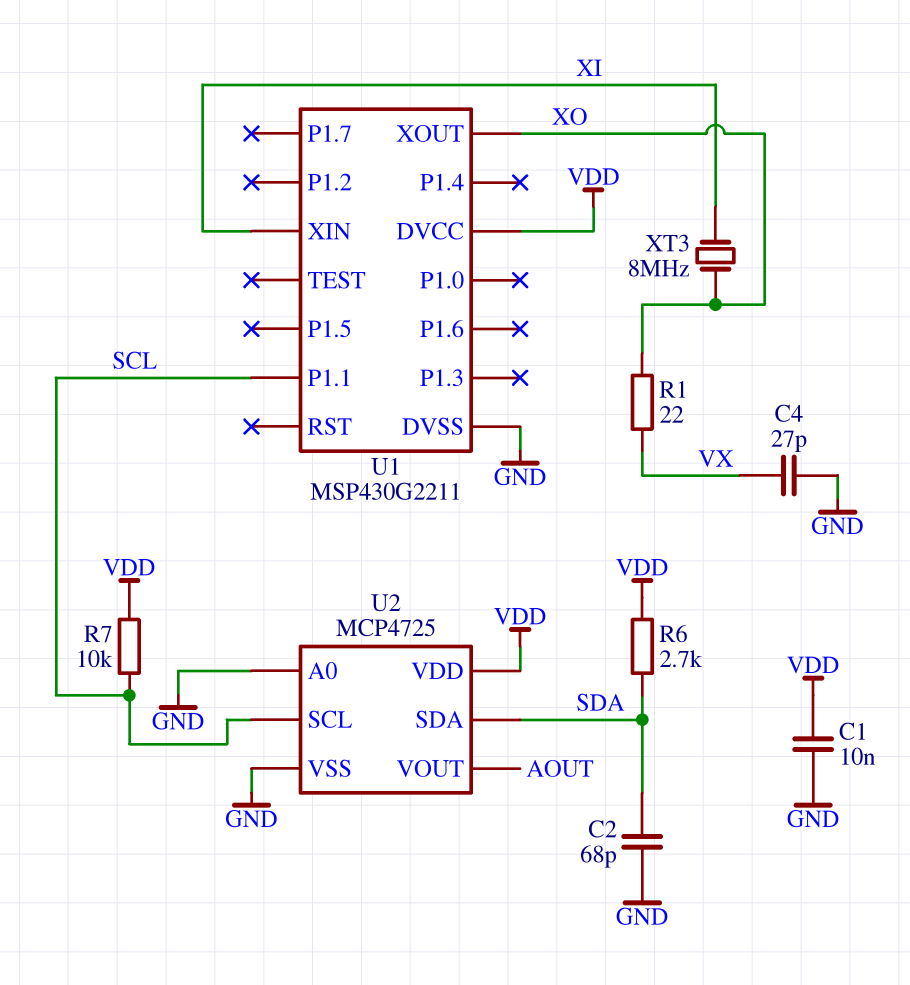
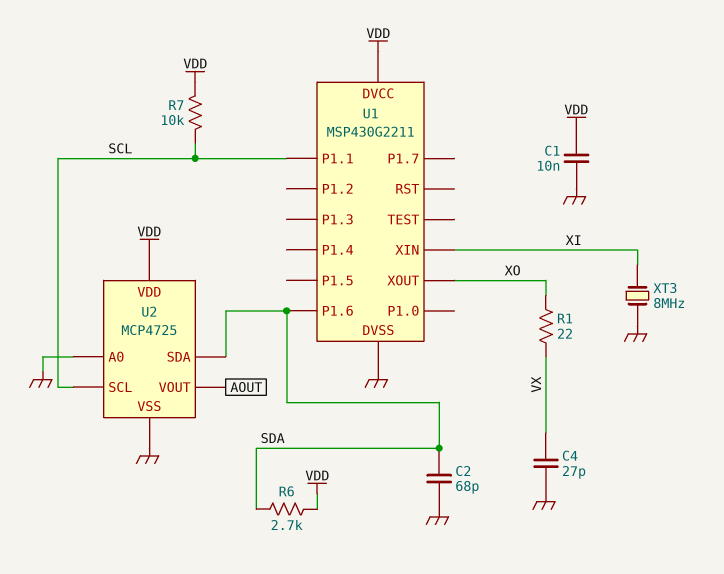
U1 pin P1.6: none -> SDA
XT3: 8MHz (XI, XO) -> 8MHz (GND, XI)

